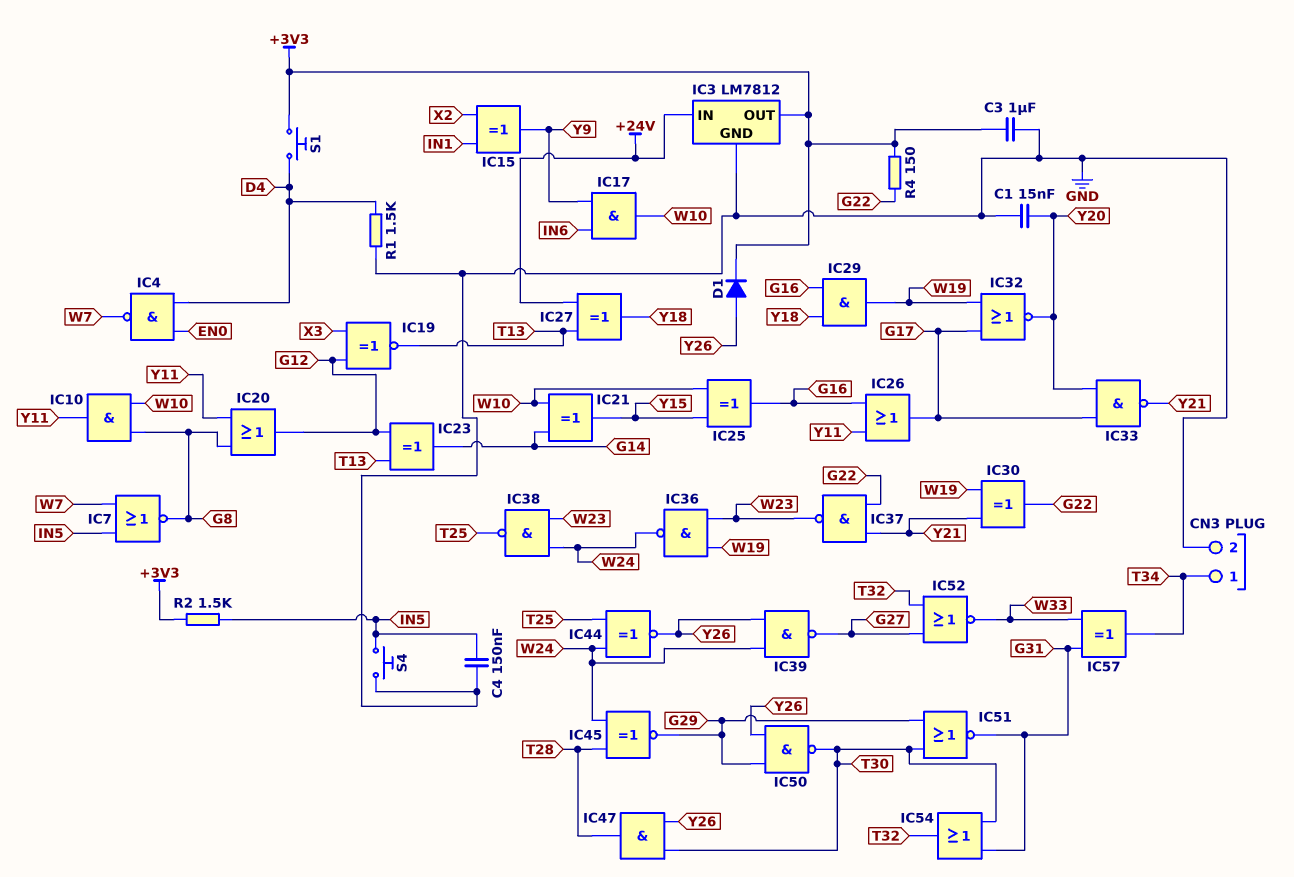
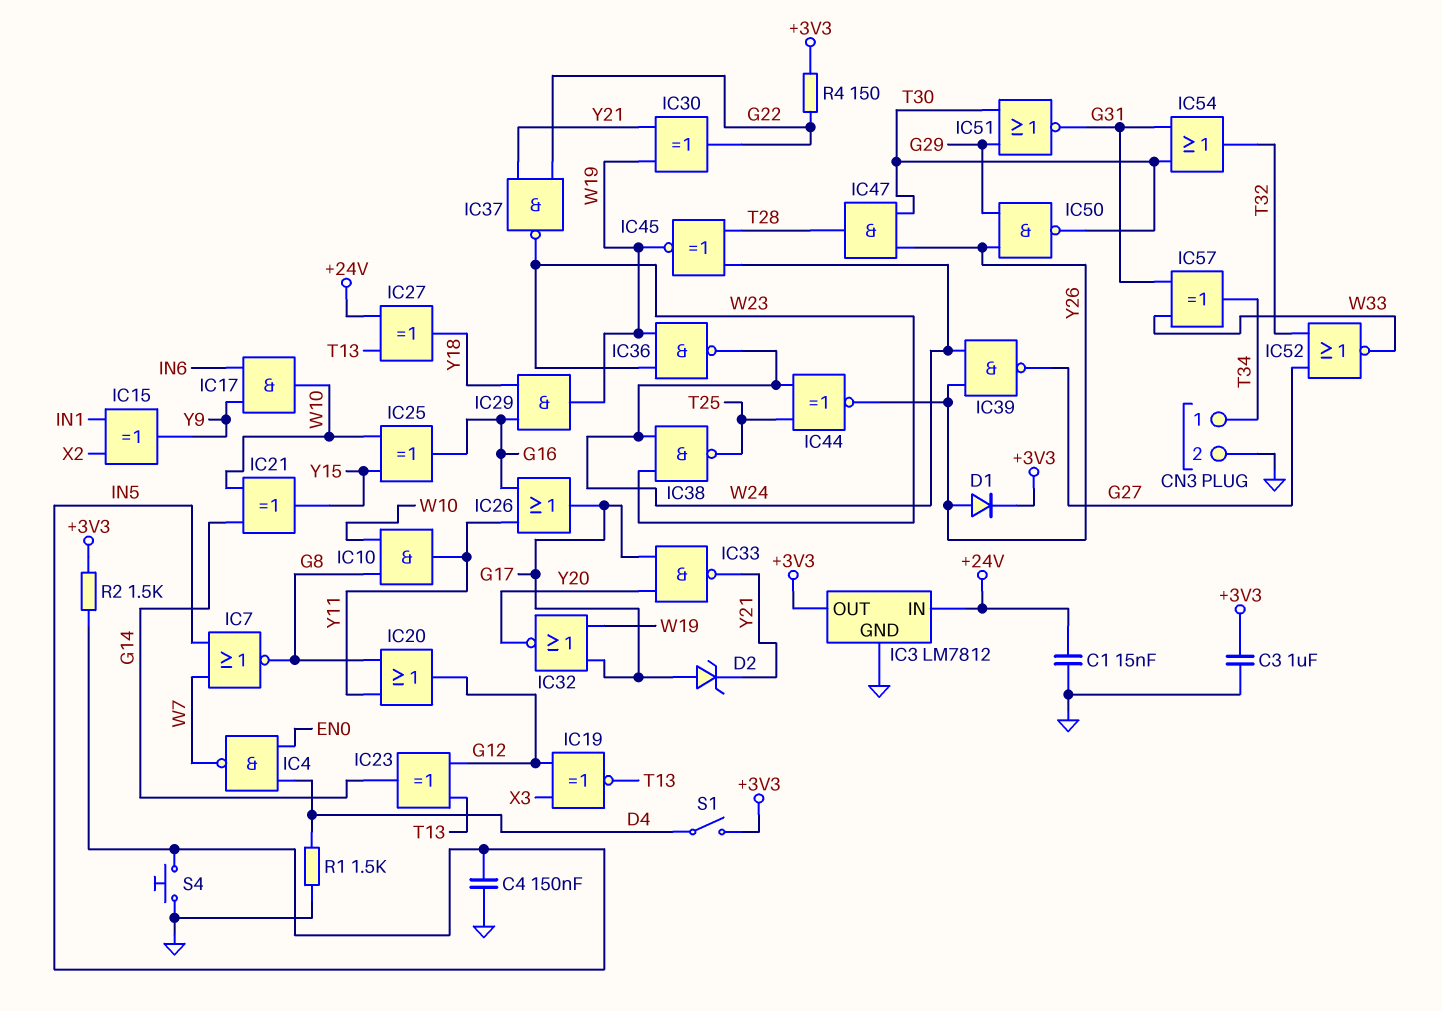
C1: 15nF (GND, Y20) -> 15nF (+24V, GND)
D2: none -> zener (A G17, K Y21)
IC45: XNOR (in T28, in W24, out G29) -> XNOR (in T28, in W24, out W19)
S1: button (+3V3, D4) -> switch (+3V3, D4)

